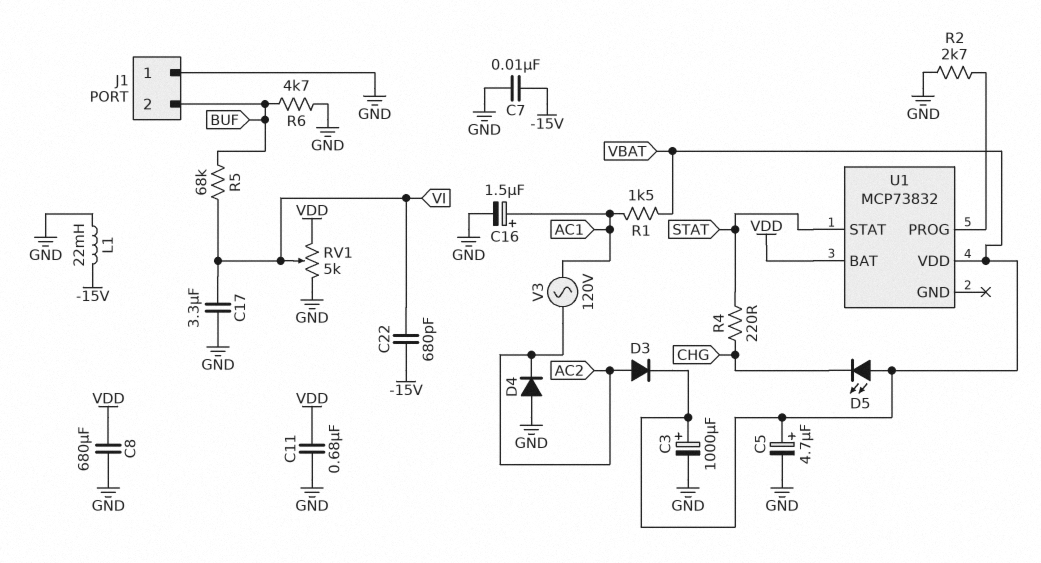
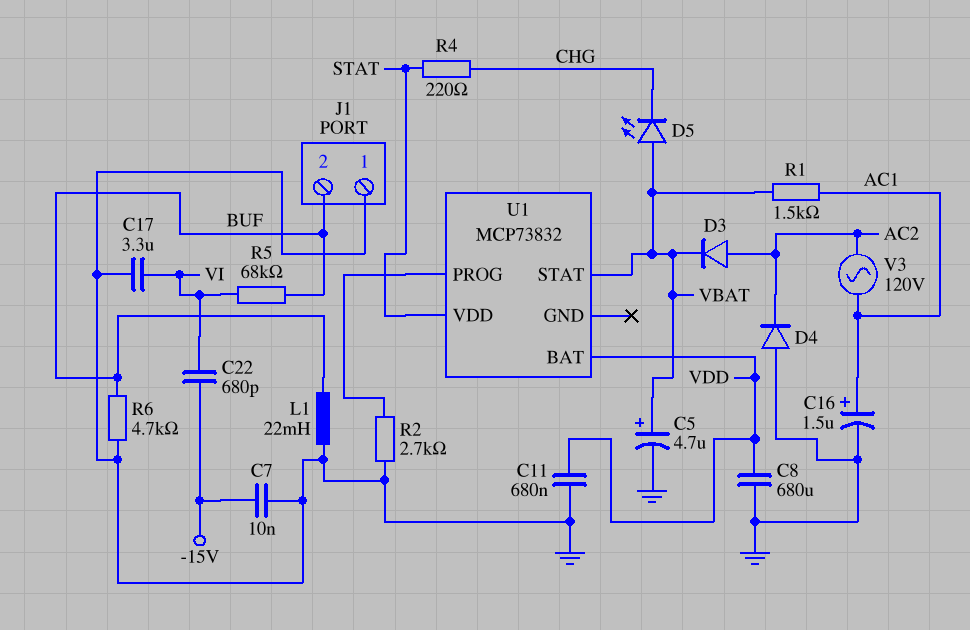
C3: 1000uF (plus VBAT, minus GND) -> none
L1: 22mH (-15V, GND) -> 22mH (BUF, GND)
RV1: 5k (GND, VDD, wiper VI) -> none
U1 pin STAT: STAT -> VBAT
U1 pin VDD: VBAT -> STAT

